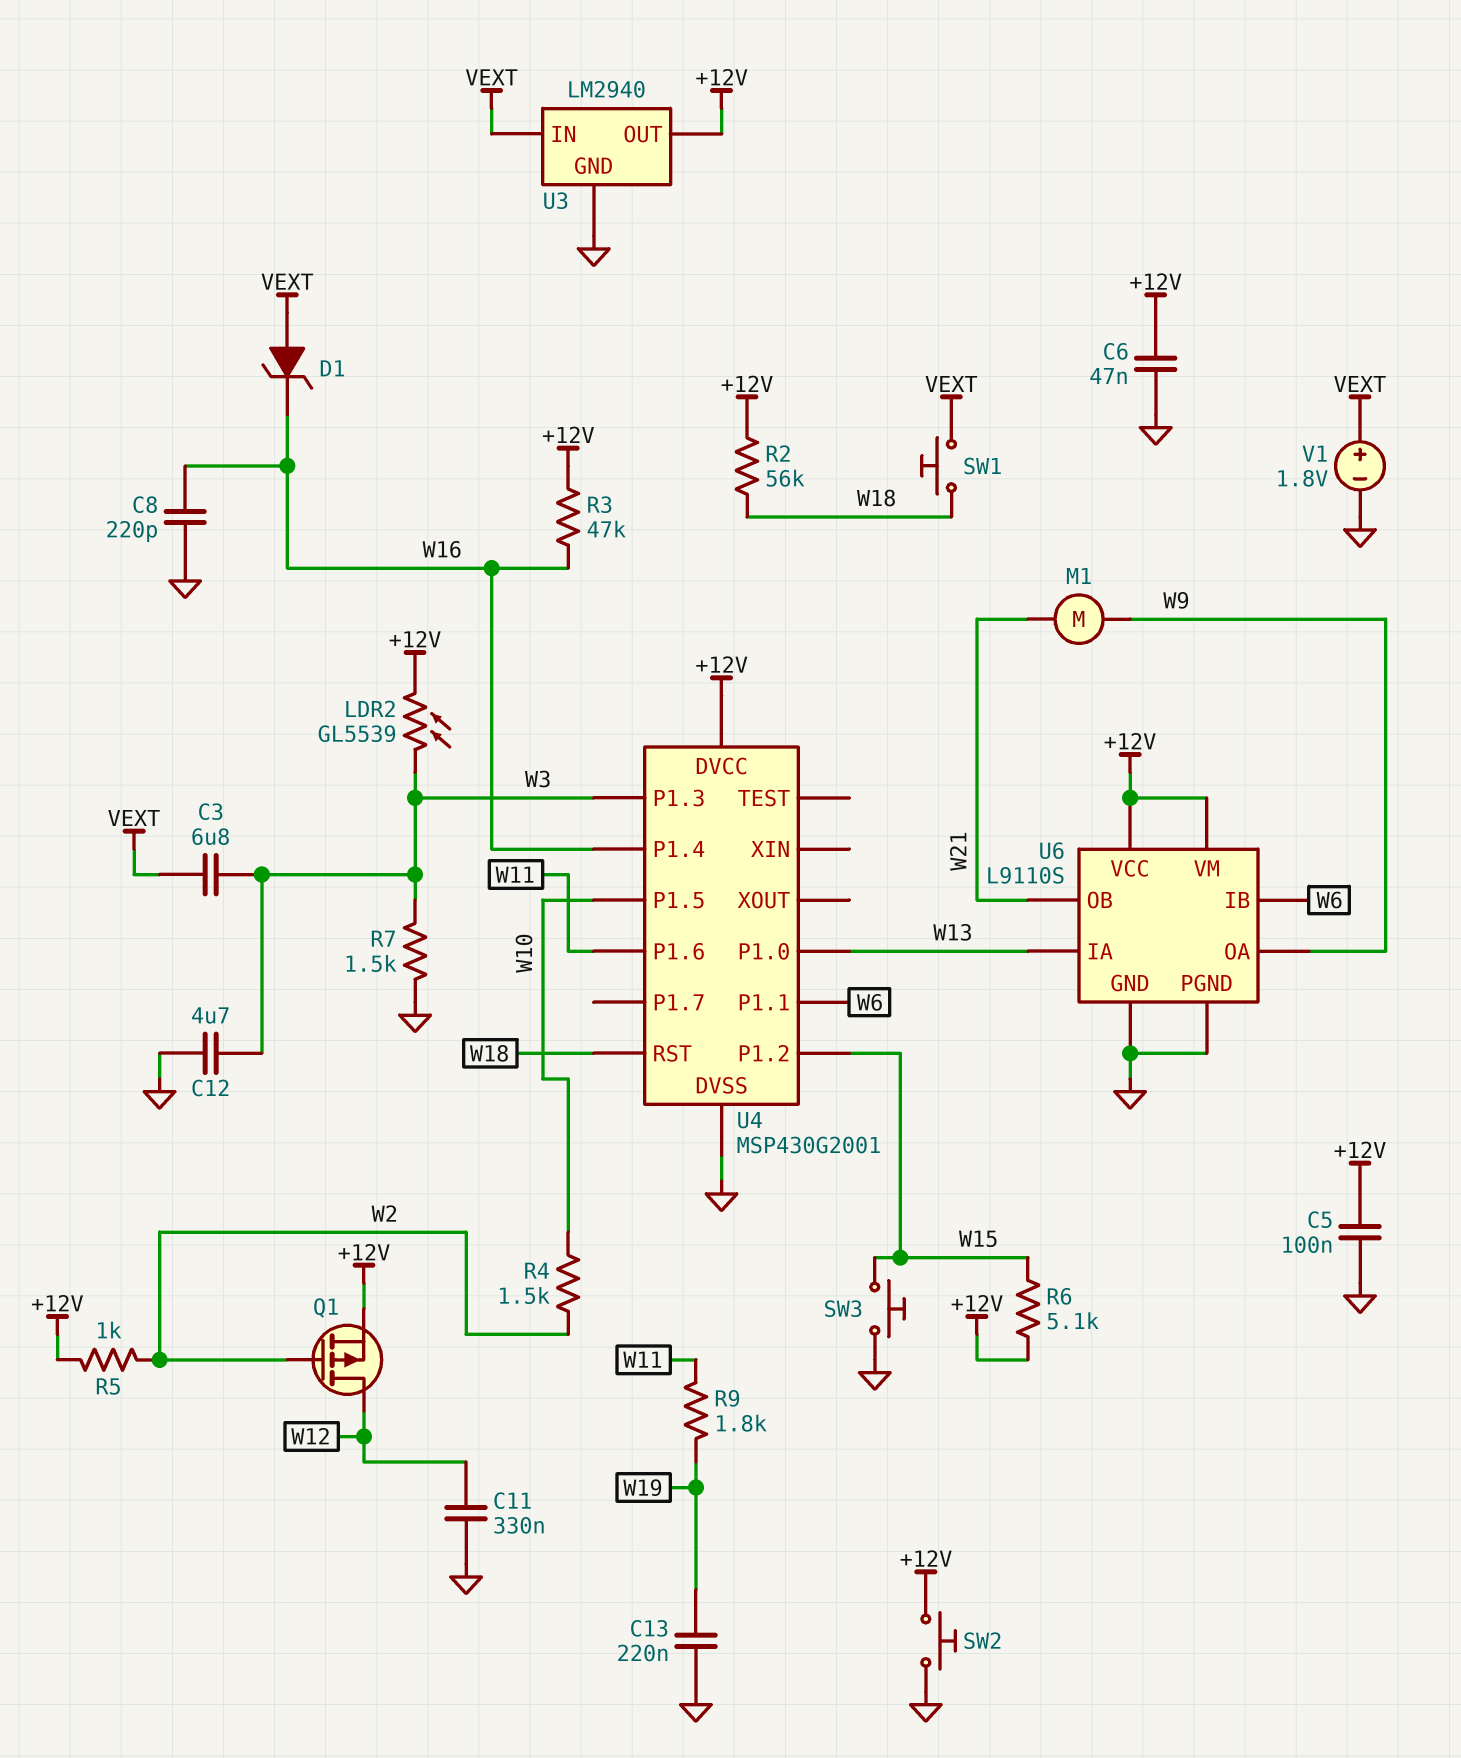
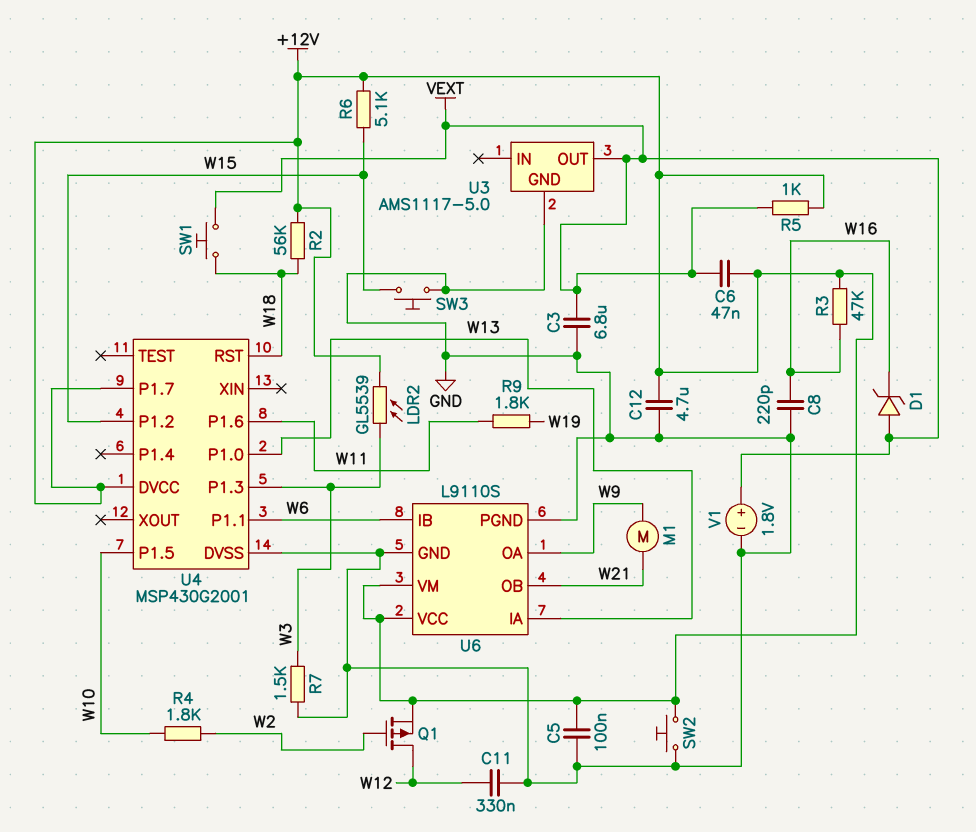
C3: 6.8uF (VEXT, W3) -> 6.8uF (GND, VEXT)
C6: 47nF (+12V, GND) -> 47nF (+12V, VEXT)
C12: 4.7uF (GND, W3) -> 4.7uF (+12V, GND)
C13: 220nF (GND, W19) -> none
R4: 1.5k (W2, W10) -> 1.8k (W2, W10)
R5: 1k (+12V, W2) -> 1k (+12V, VEXT)
U3: LM2940 -> AMS1117-5.0
U3 pin IN: VEXT -> none
U3 pin OUT: +12V -> VEXT
U4 pin P1.4: W16 -> none
U4 pin P1.7: none -> +12V

